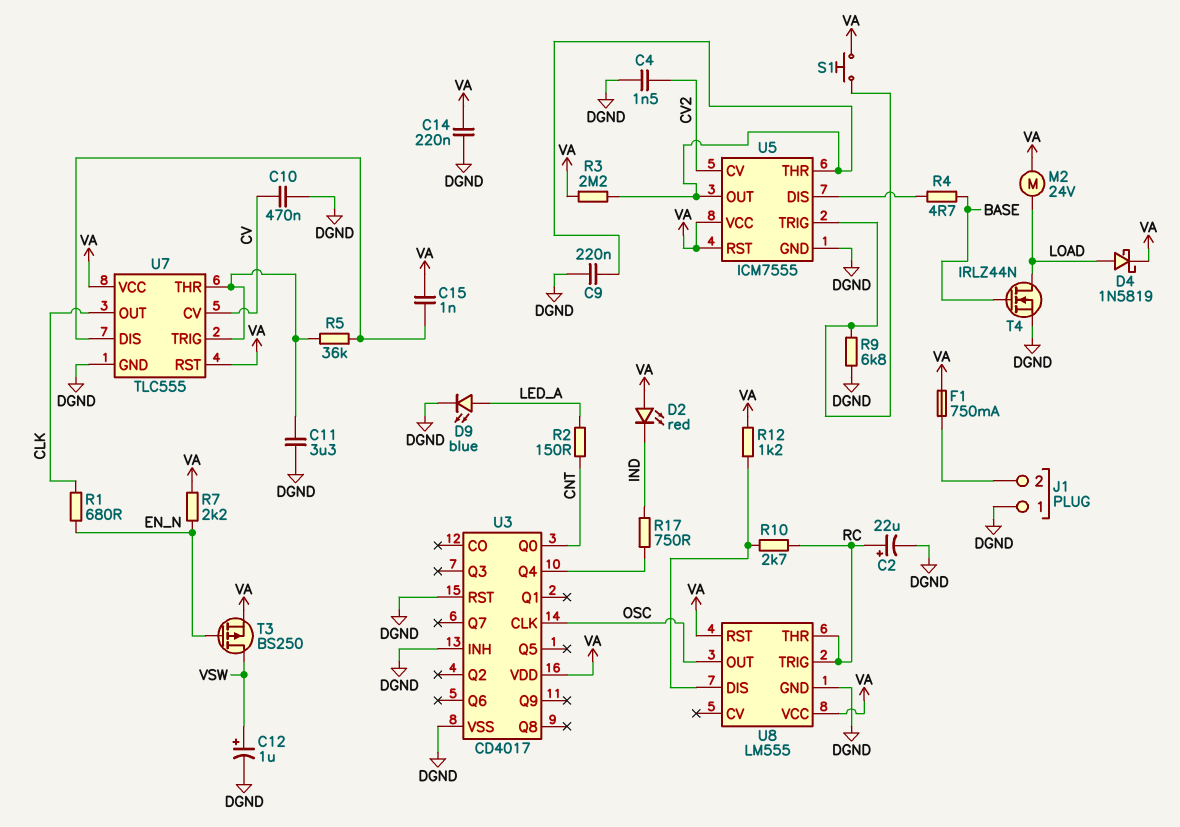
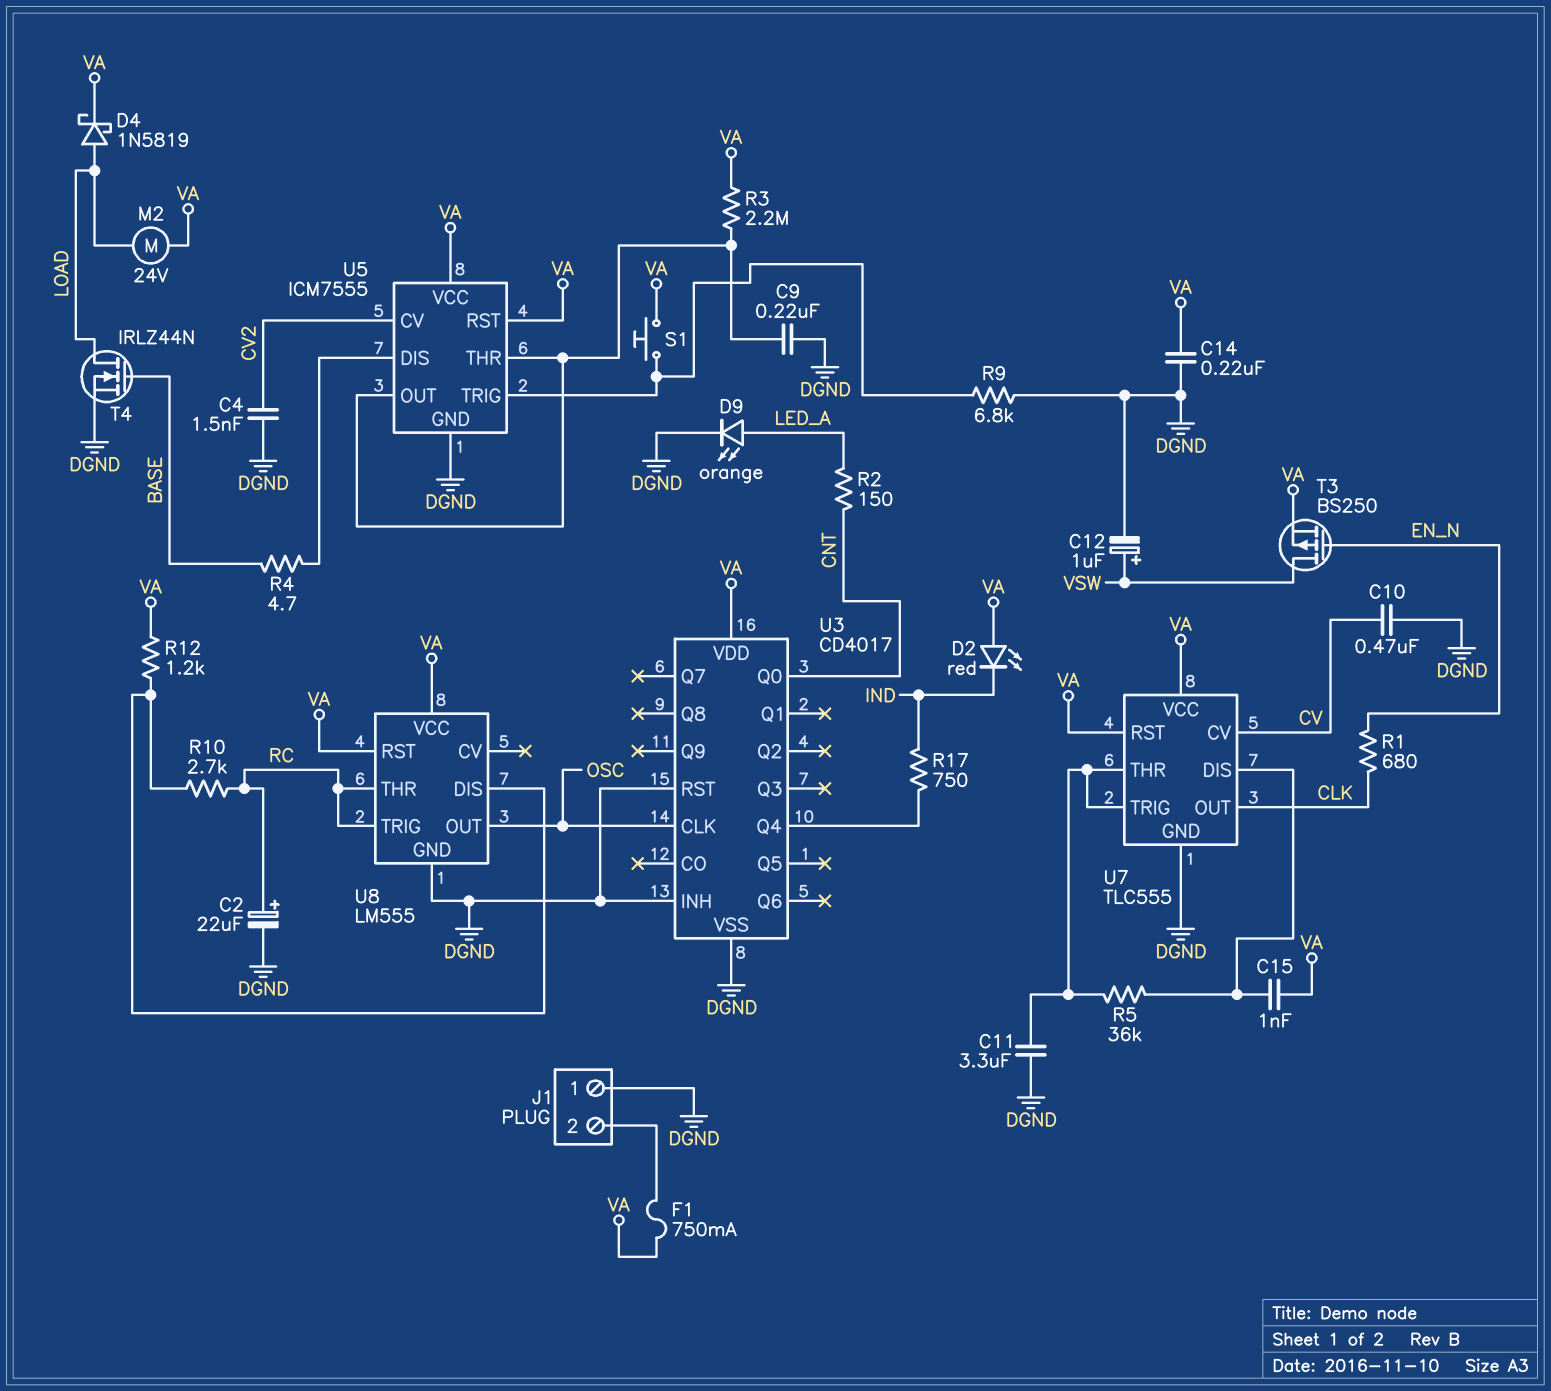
D9: LED blue (A LED_A, K DGND) -> LED orange (A LED_A, K DGND)
R7: 2.2k (EN_N, VA) -> none

